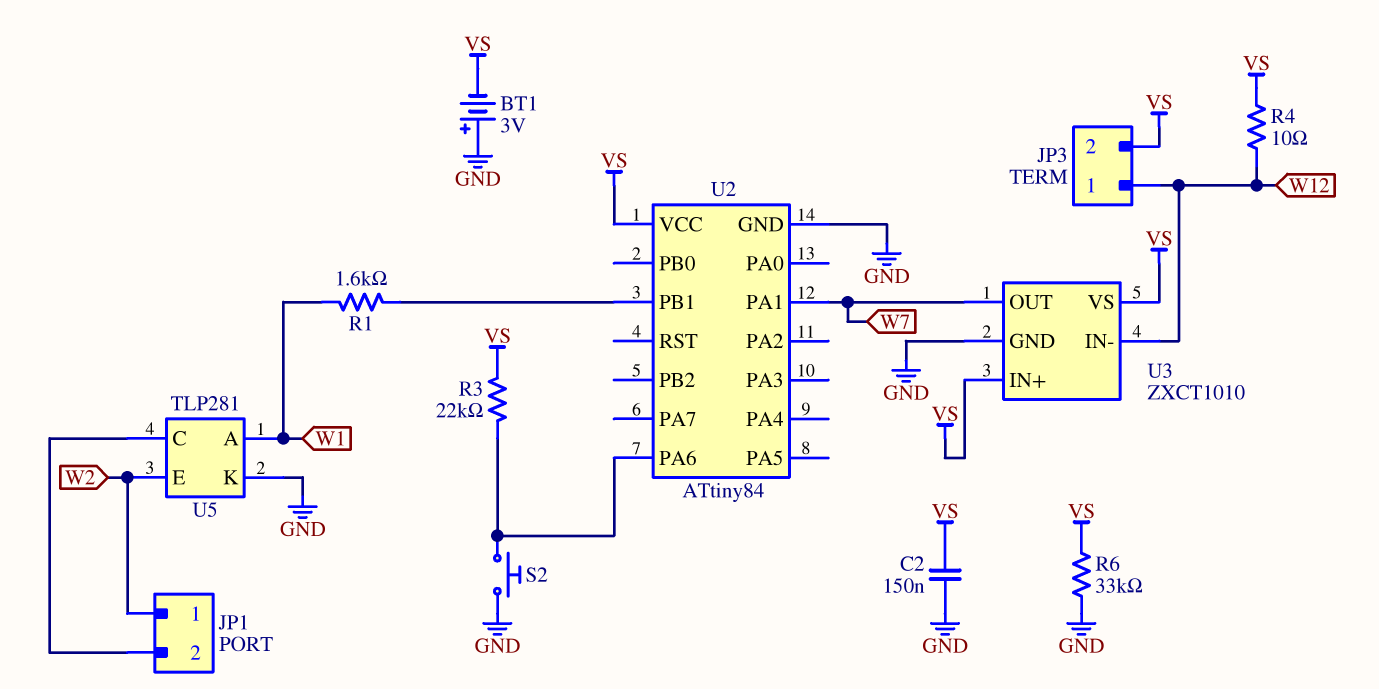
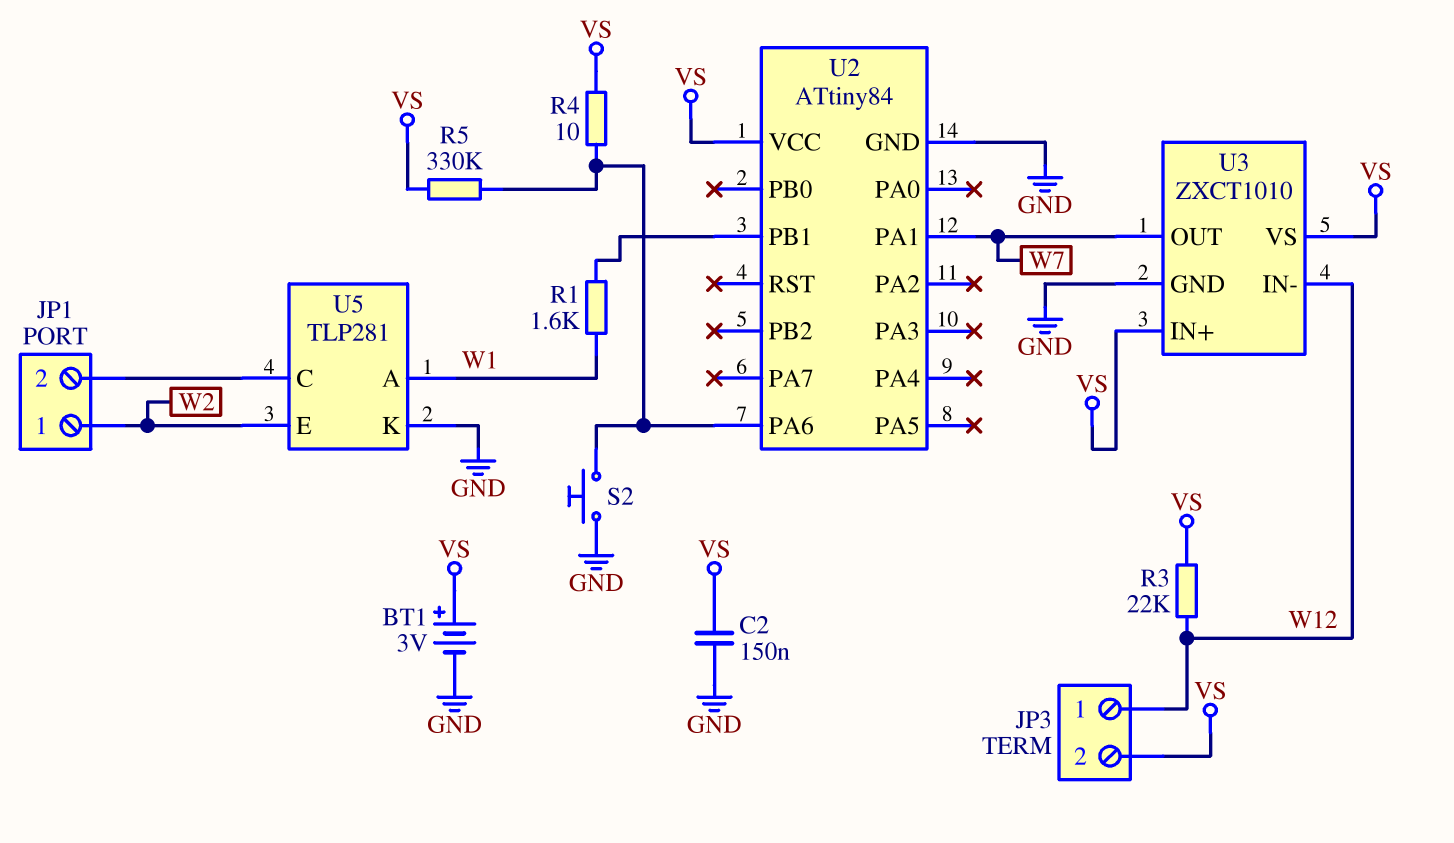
BT1: 3V (plus GND, minus VS) -> 3V (plus VS, minus GND)
R3: 22k (U2/PA6, VS) -> 22k (VS, W12)
R4: 10 (VS, W12) -> 10 (U2/PA6, VS)
R5: none -> 330k (U2/PA6, VS)
R6: 33k (GND, VS) -> none

